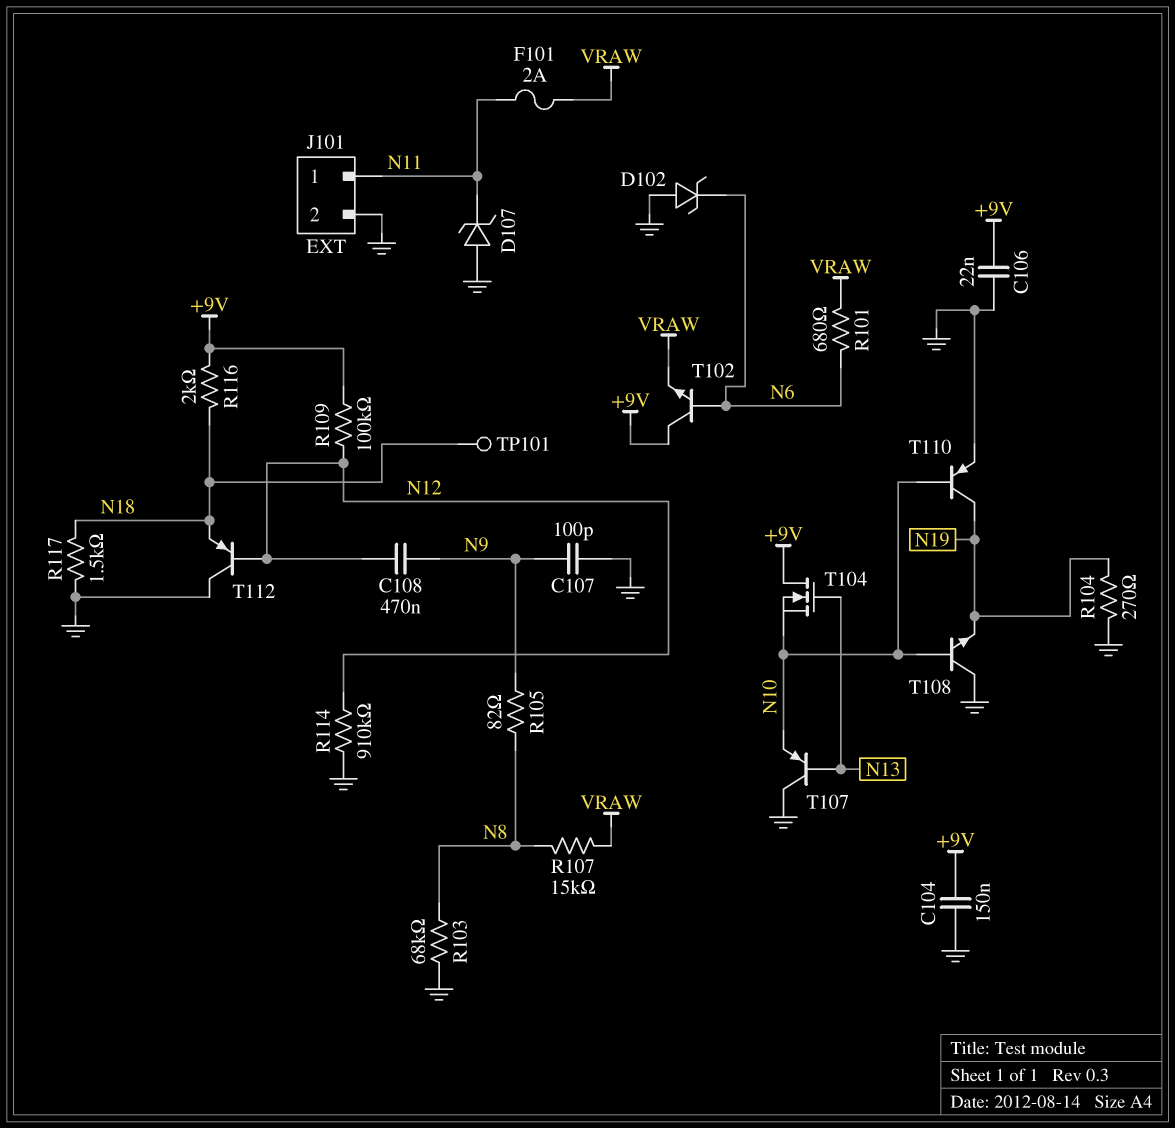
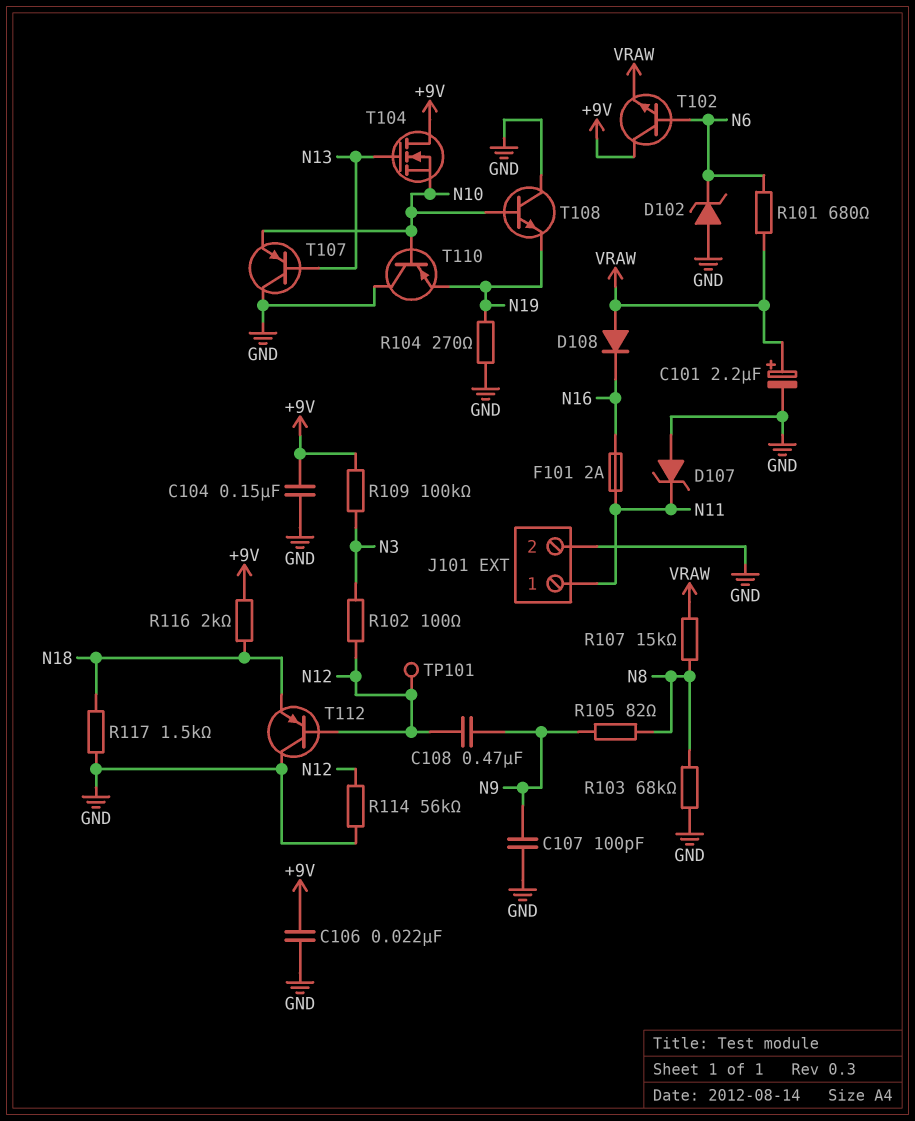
C101: none -> 2.2uF (plus VRAW, minus GND)
D108: none -> diode (A VRAW, K N16)
F101: 2A (N11, VRAW) -> 2A (N11, N16)
R102: none -> 100 (N3, N12)
R109: 100k (+9V, N12) -> 100k (+9V, N3)
R114: 910k (GND, N12) -> 56k (GND, N12)
T110: PNP (B N10, C N19, E GND) -> PNP (B N10, C GND, E N19)
TP101: test point (N18) -> test point (N12)

